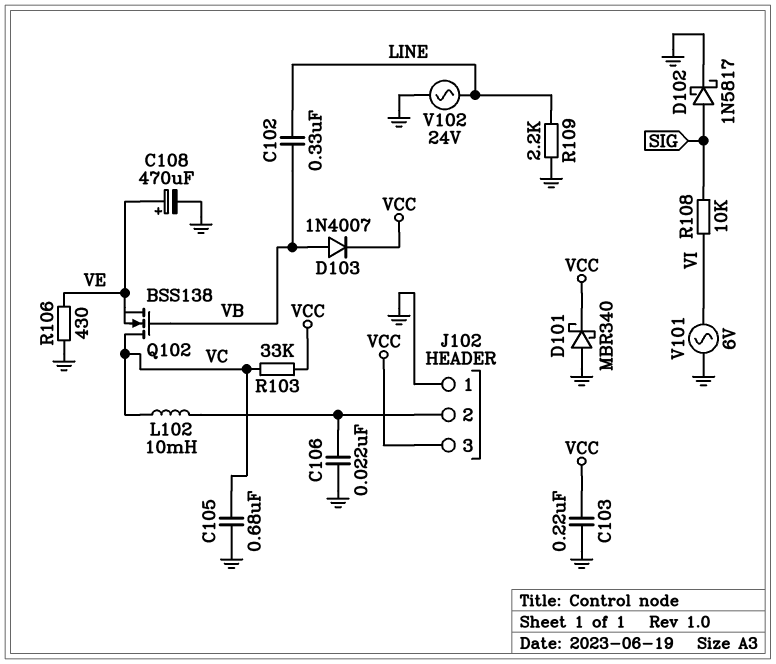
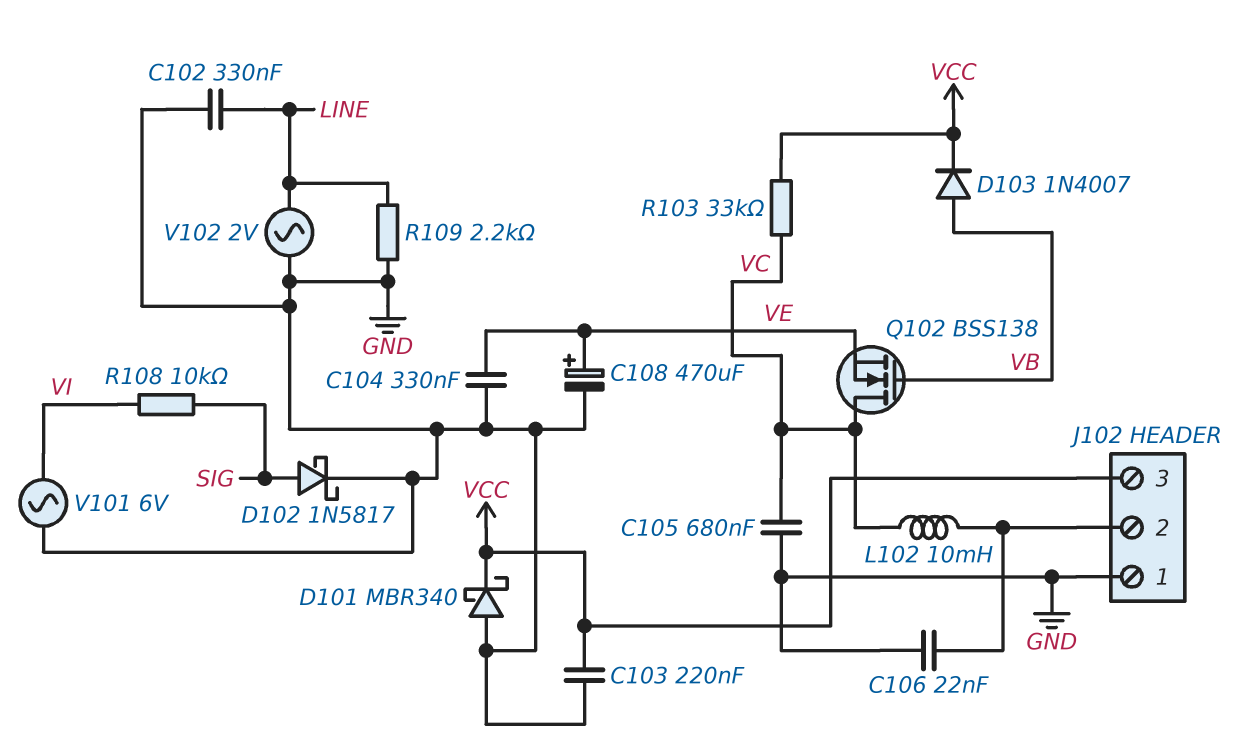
C102: 330nF (LINE, VB) -> 330nF (GND, LINE)
C104: none -> 330nF (GND, VE)
R106: 430 (GND, VE) -> none
V102: AC 24V (GND, LINE) -> AC 2V (GND, LINE)

